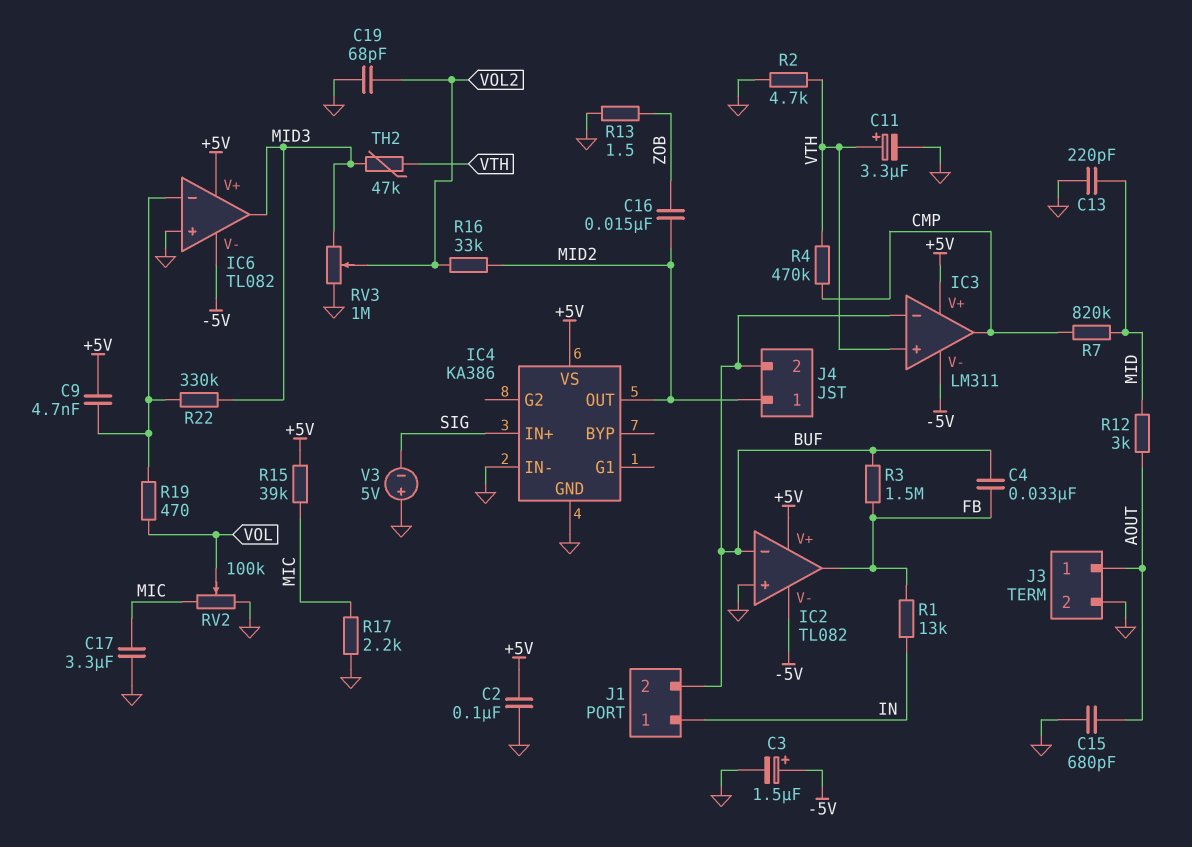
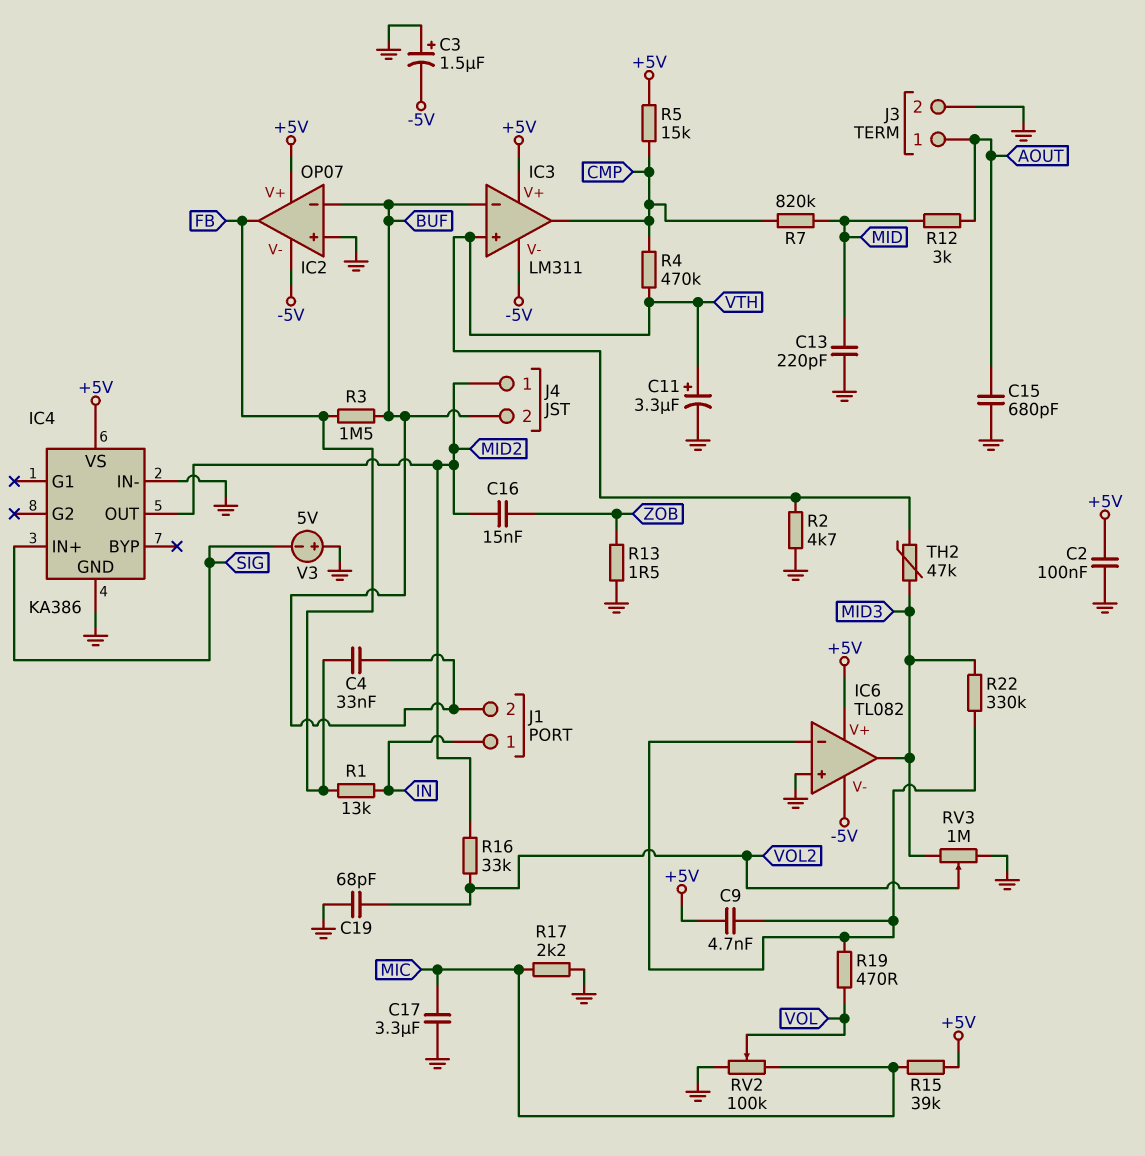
C3: 1.5uF (plus -5V, minus GND) -> 1.5uF (plus GND, minus -5V)
IC2: TL082 -> OP07
R5: none -> 15k (+5V, CMP)

